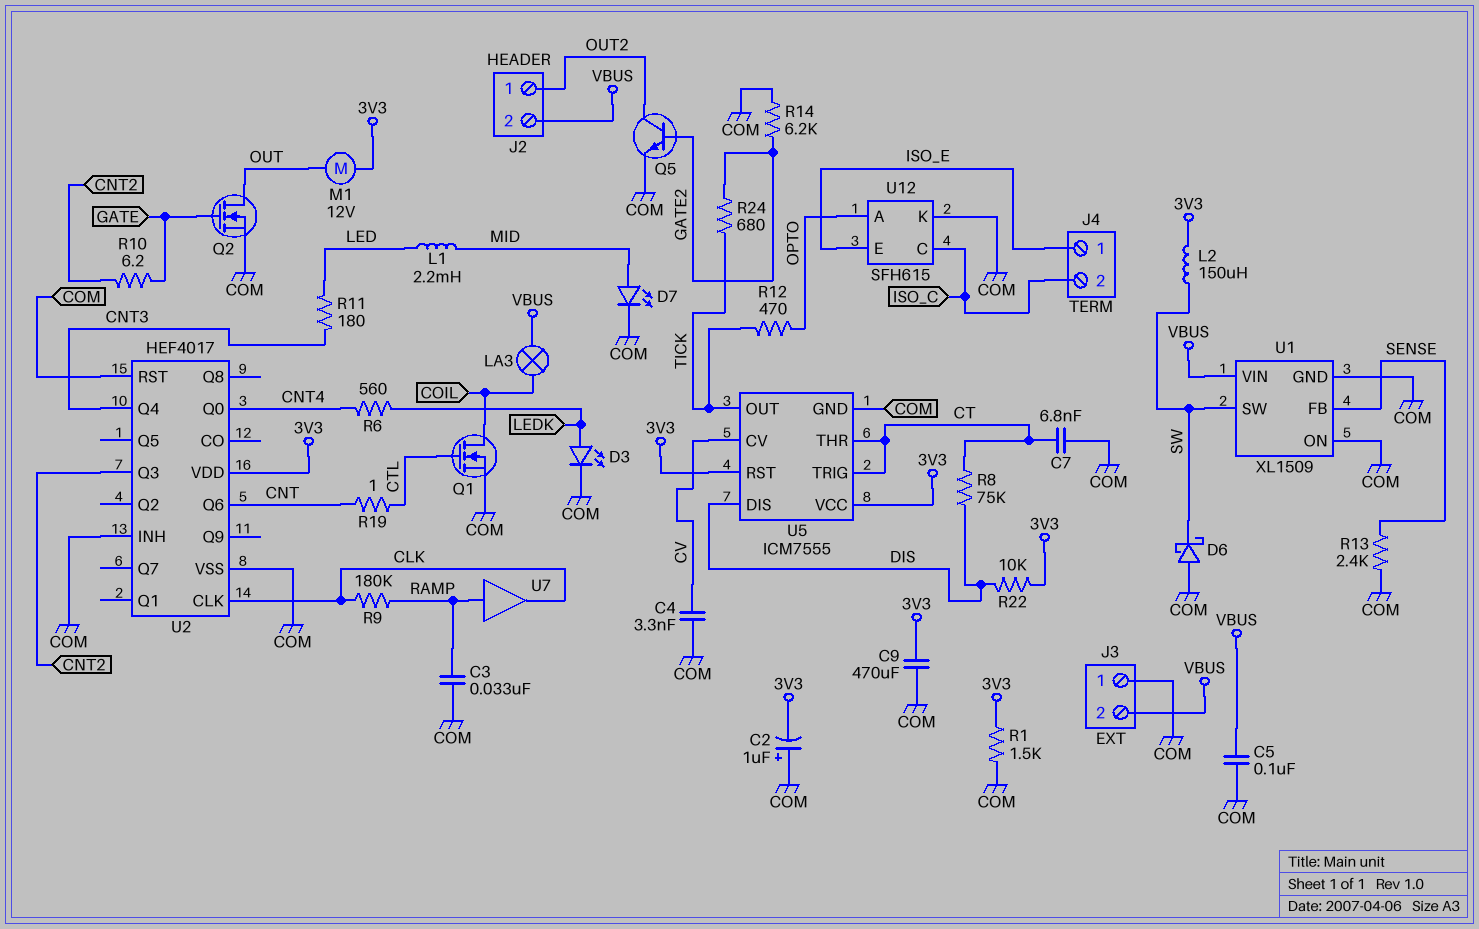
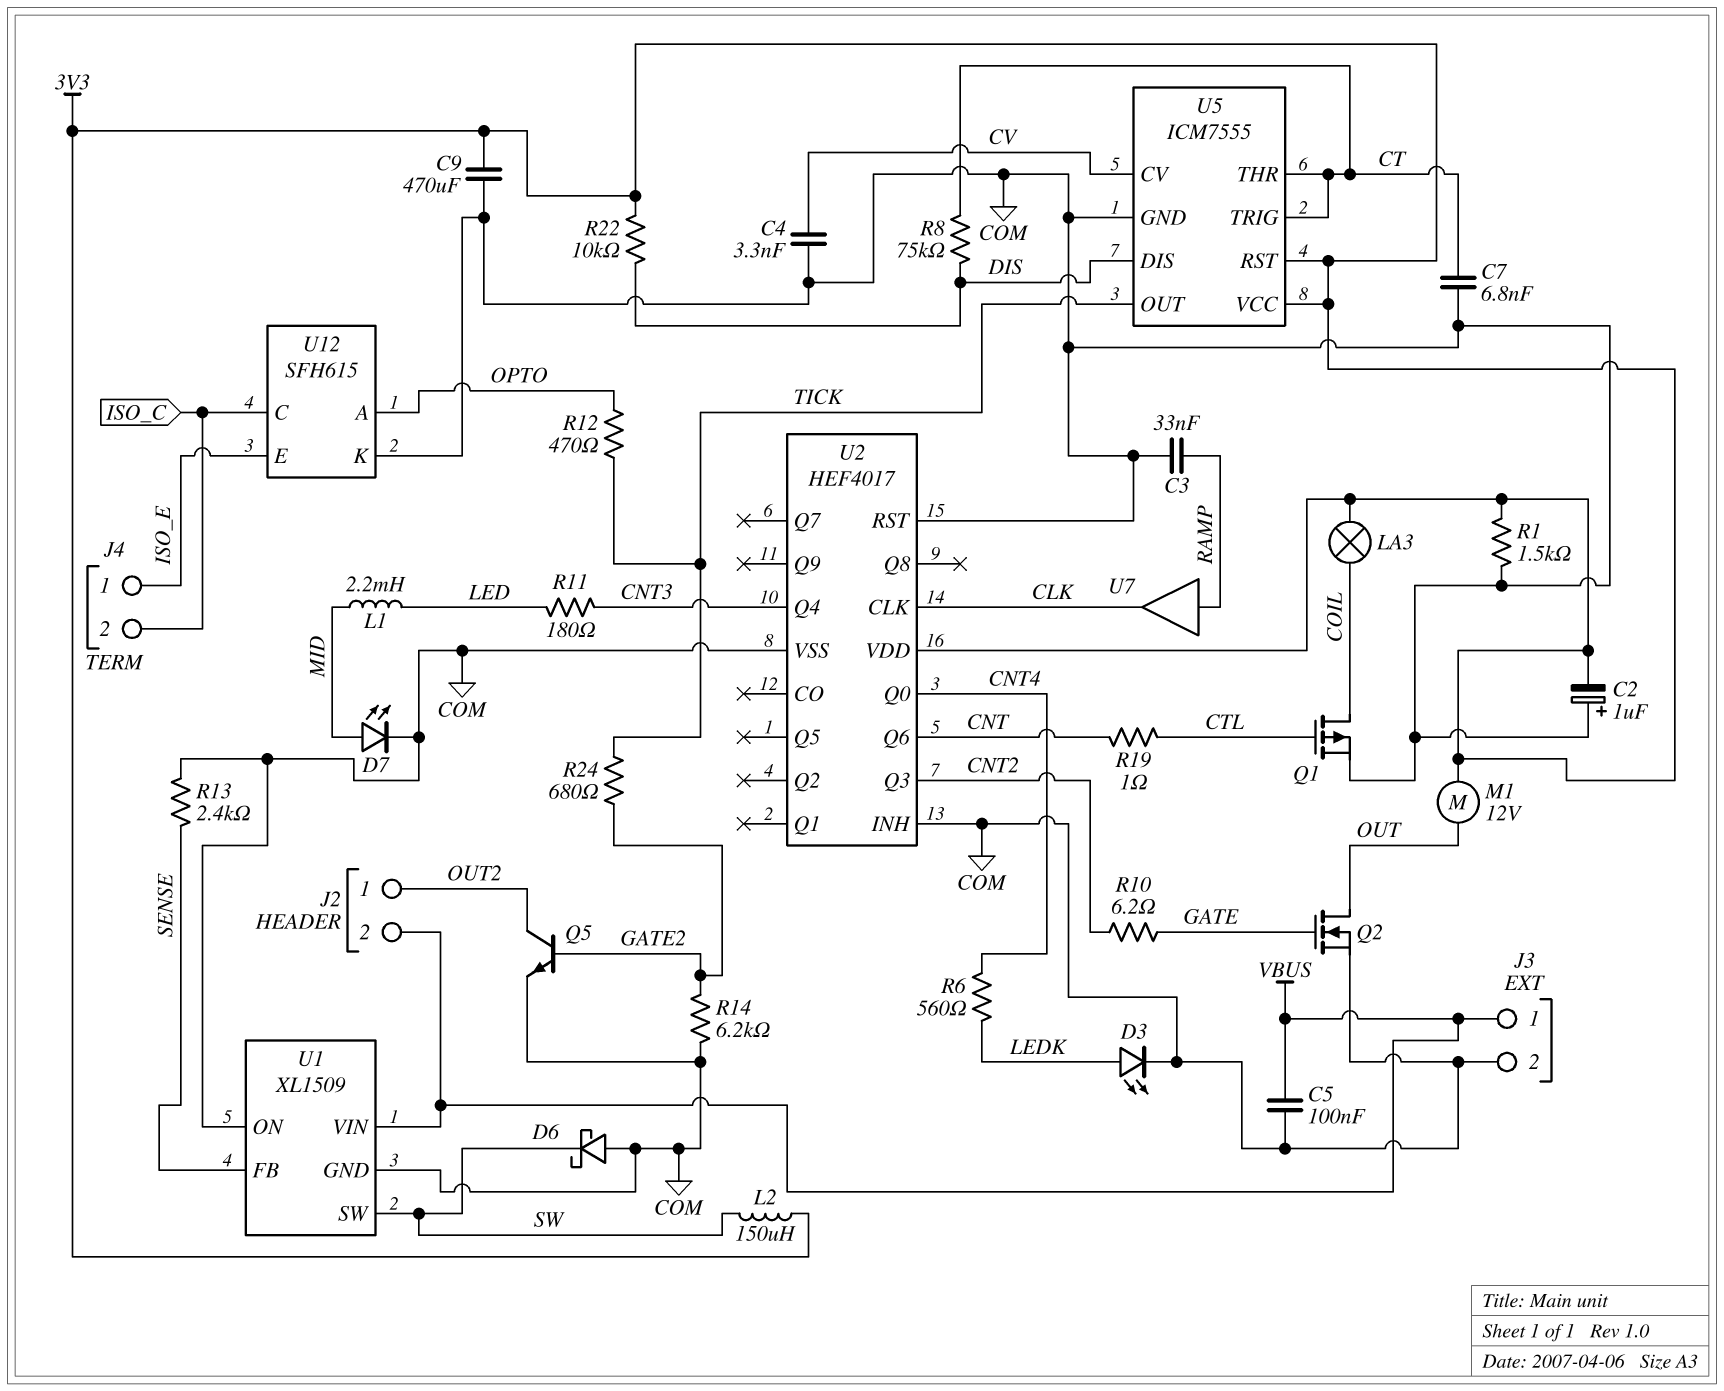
J3 pin 1: COM -> VBUS
J3 pin 2: VBUS -> COM
LA3: lamp (COIL, VBUS) -> lamp (3V3, COIL)
Q1: NMOS (G CTL, D COIL, S COM) -> PMOS (G CTL, D COIL, S COM)
R9: 180k (CLK, RAMP) -> none

